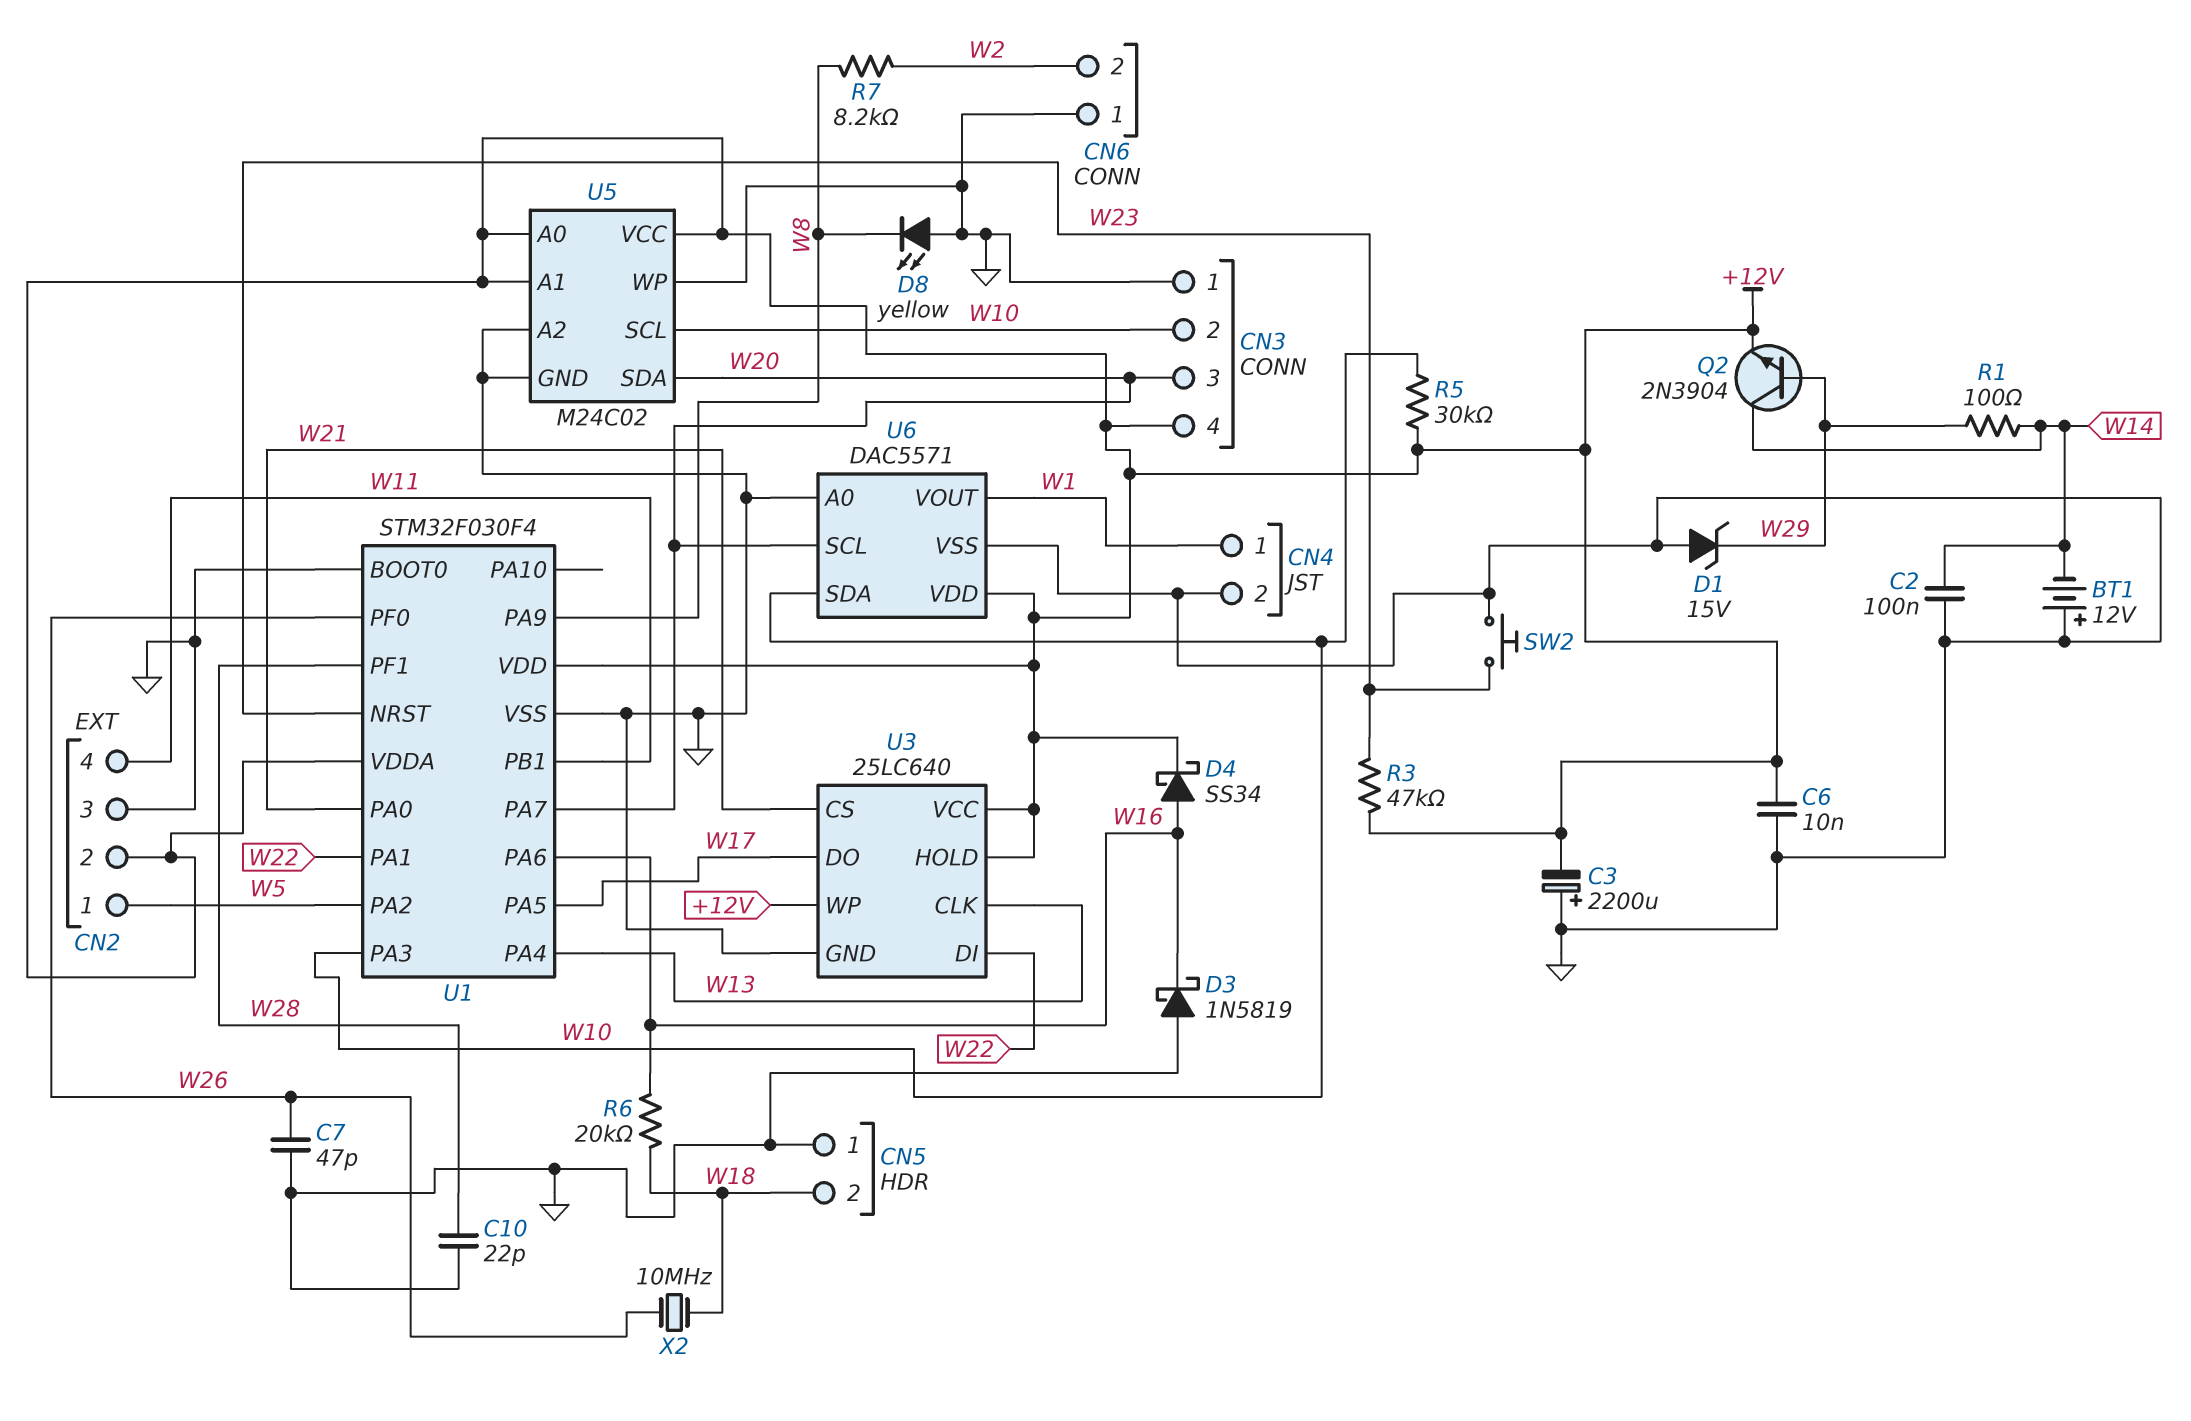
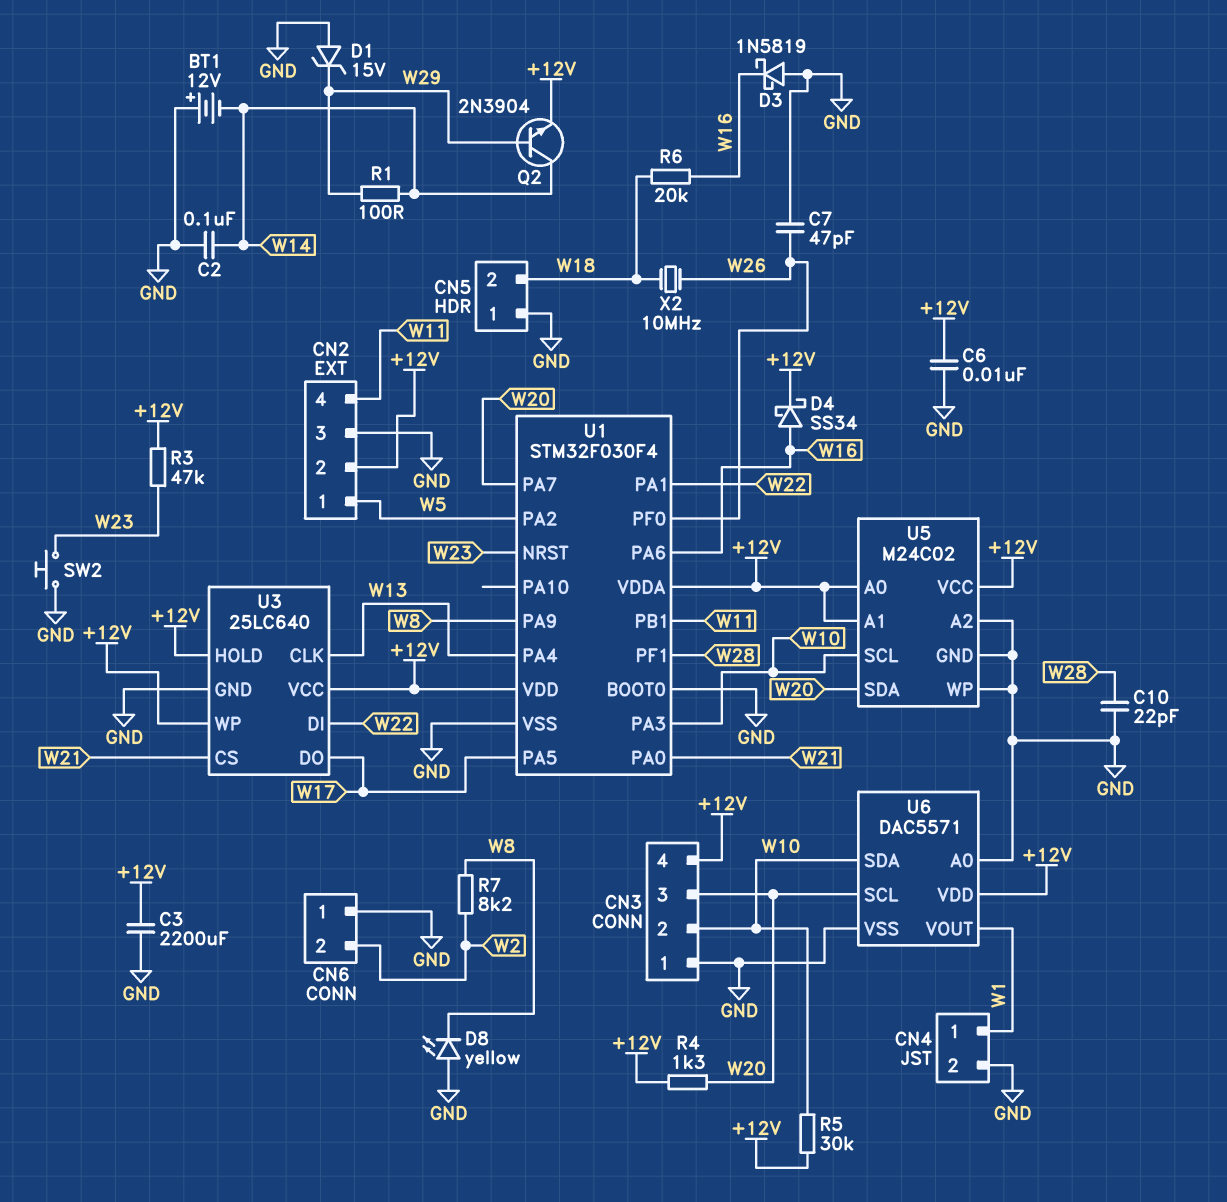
C3: 2200uF (plus GND, minus +12V) -> 2200uF (+12V, GND)
R4: none -> 1.3k (+12V, W20)

